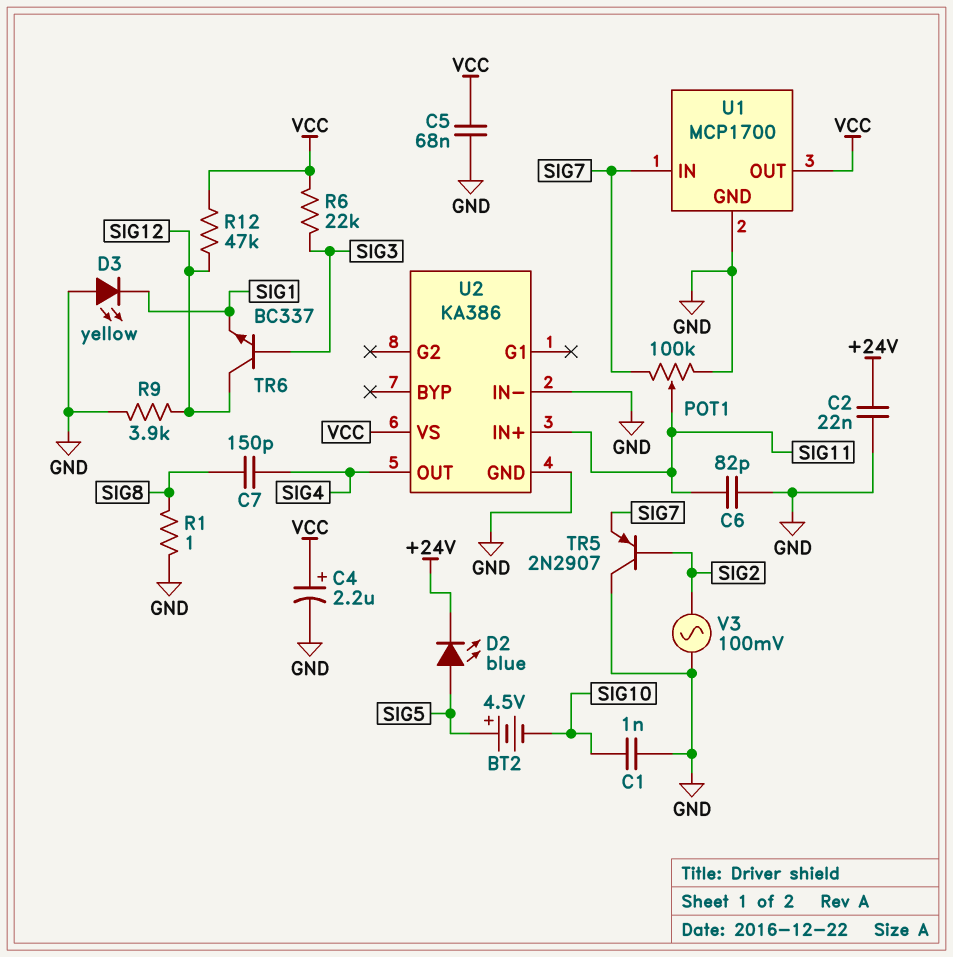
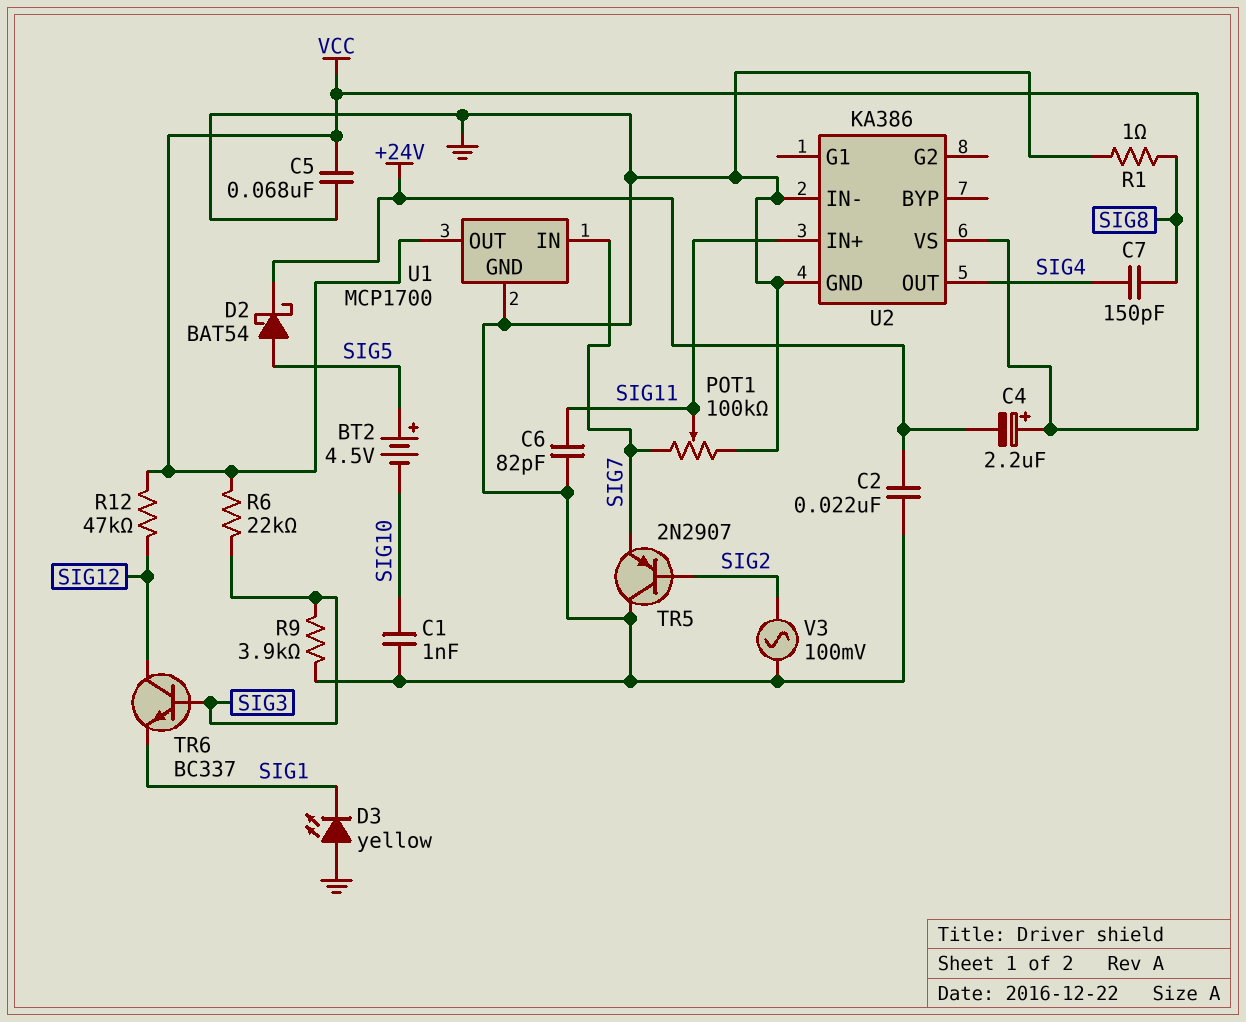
C4: 2.2uF (plus VCC, minus GND) -> 2.2uF (plus VCC, minus +24V)
D2: LED blue (A SIG5, K +24V) -> schottky BAT54 (A SIG5, K +24V)
R9: 3.9k (GND, SIG12) -> 3.9k (GND, SIG3)

